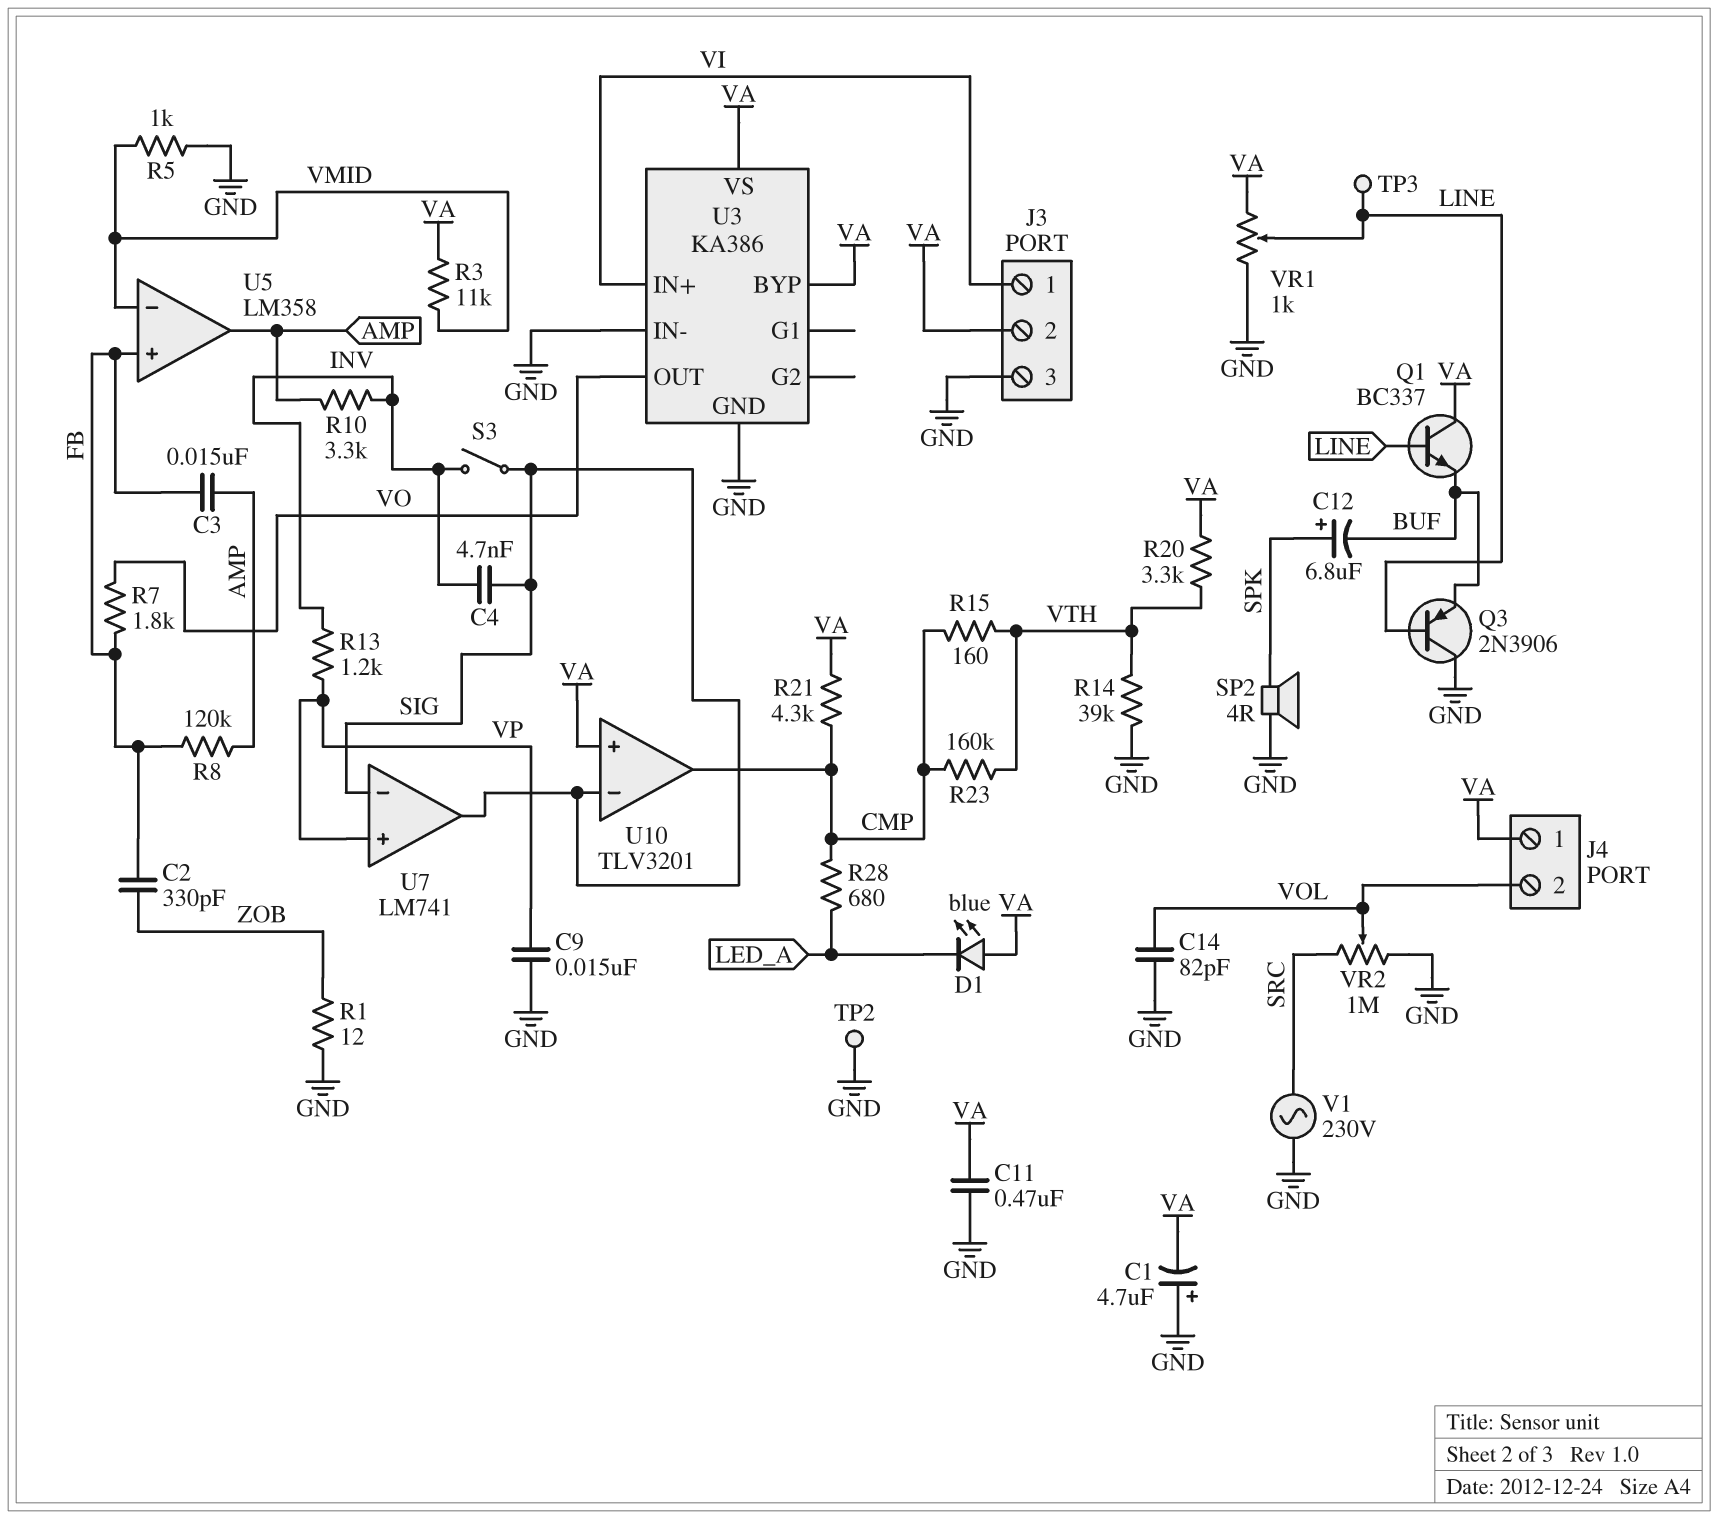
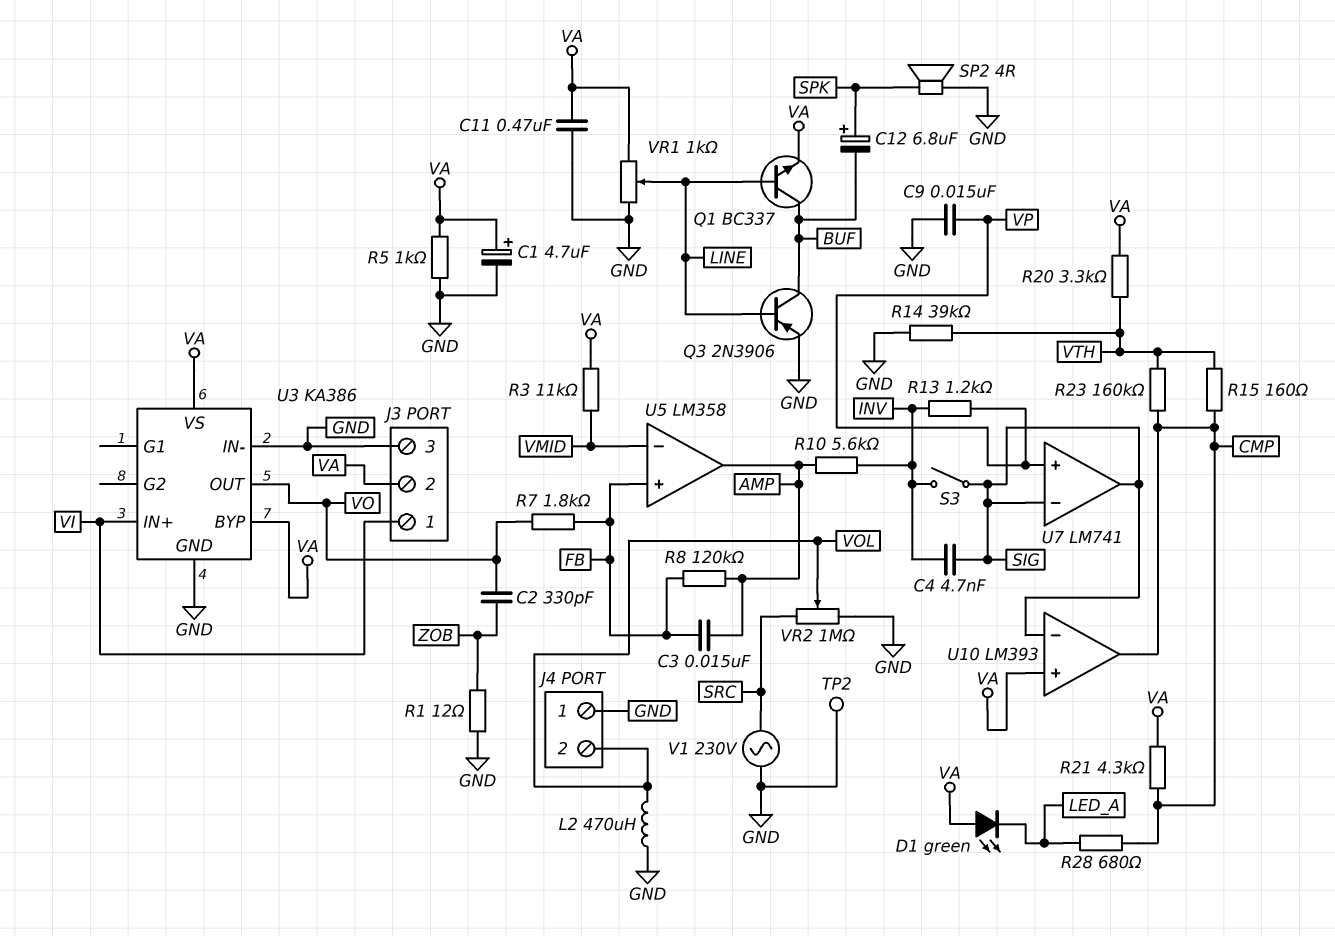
C1: 4.7uF (plus GND, minus VA) -> 4.7uF (plus VA, minus GND)
C2: 330pF (FB, ZOB) -> 330pF (VO, ZOB)
C14: 82pF (GND, VOL) -> none
D1: LED blue (A VA, K LED_A) -> LED green (A VA, K LED_A)
J4 pin 1: VA -> GND
L2: none -> 470uH (GND, VOL)
Q1: NPN BC337 (B LINE, C VA, E BUF) -> NPN BC337 (B LINE, C BUF, E VA)
Q3: PNP 2N3906 (B LINE, C GND, E BUF) -> PNP 2N3906 (B LINE, C BUF, E GND)
R5: 1k (GND, VMID) -> 1k (GND, VA)
R10: 3.3k (AMP, INV) -> 5.6k (AMP, INV)
TP3: test point (LINE) -> none
U10: TLV3201 -> LM393

